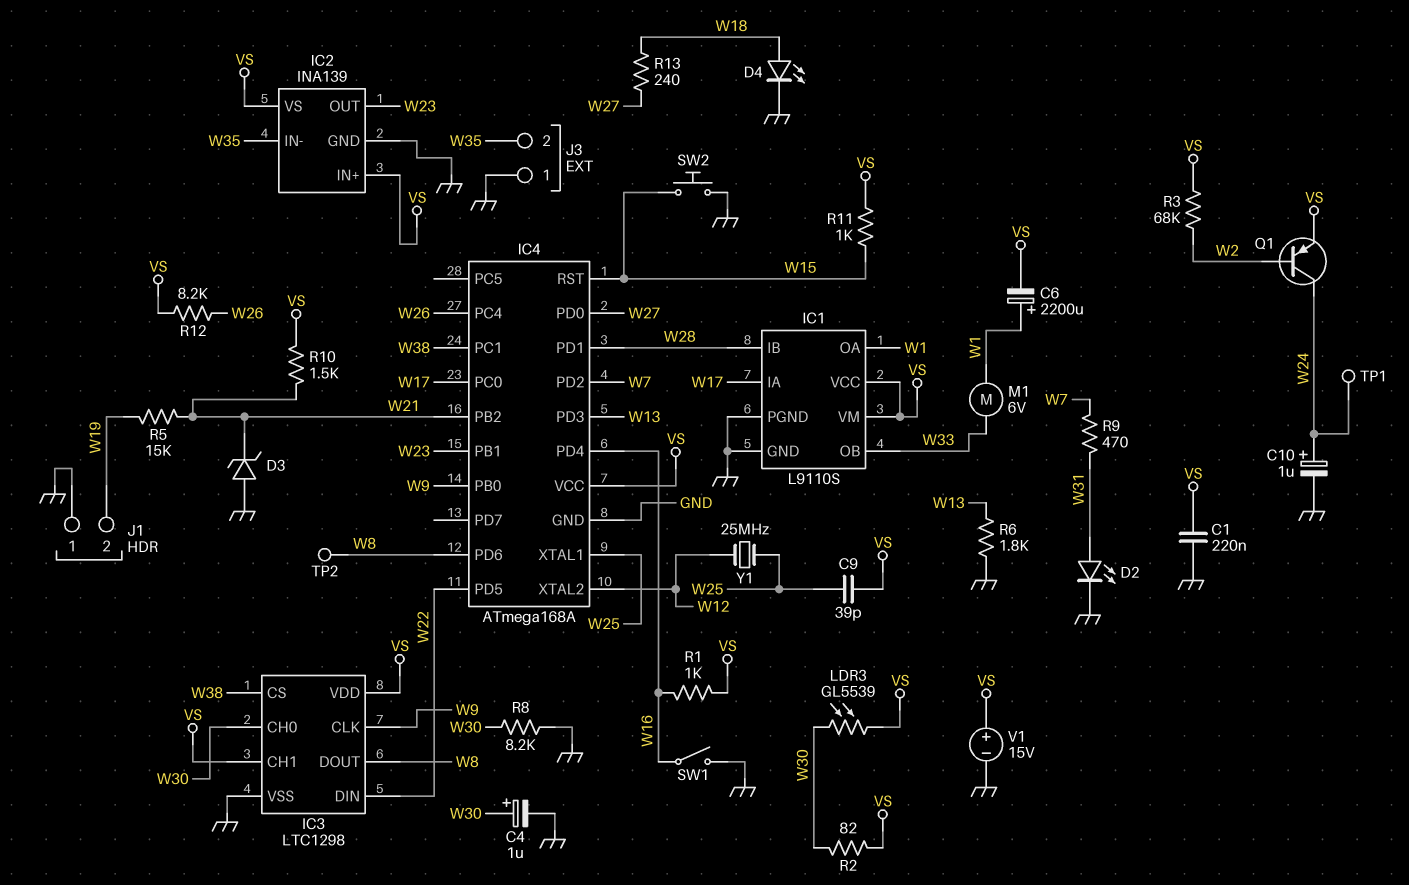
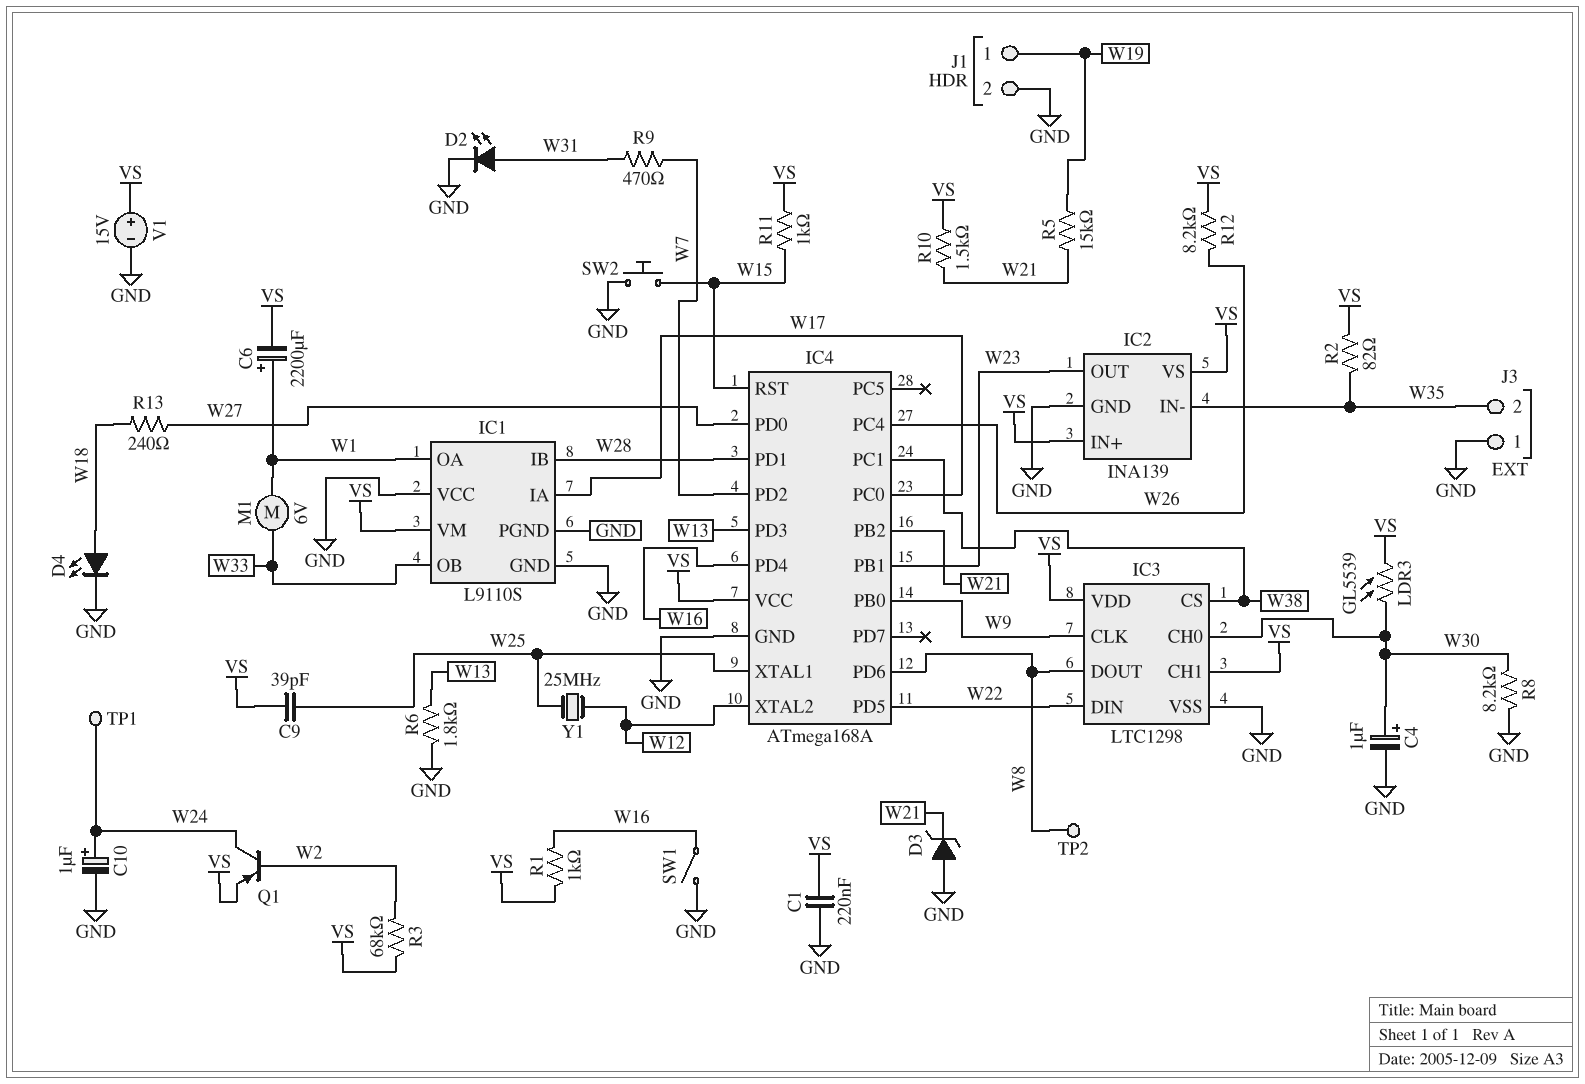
IC1 pin VCC: VS -> GND
J1 pin 1: GND -> W19
J1 pin 2: W19 -> GND
R2: 82 (VS, W30) -> 82 (VS, W35)

